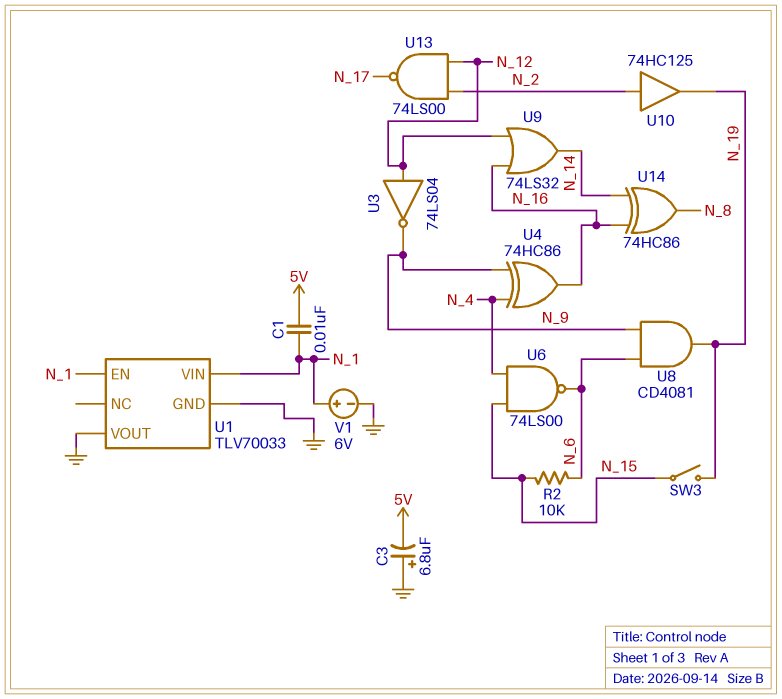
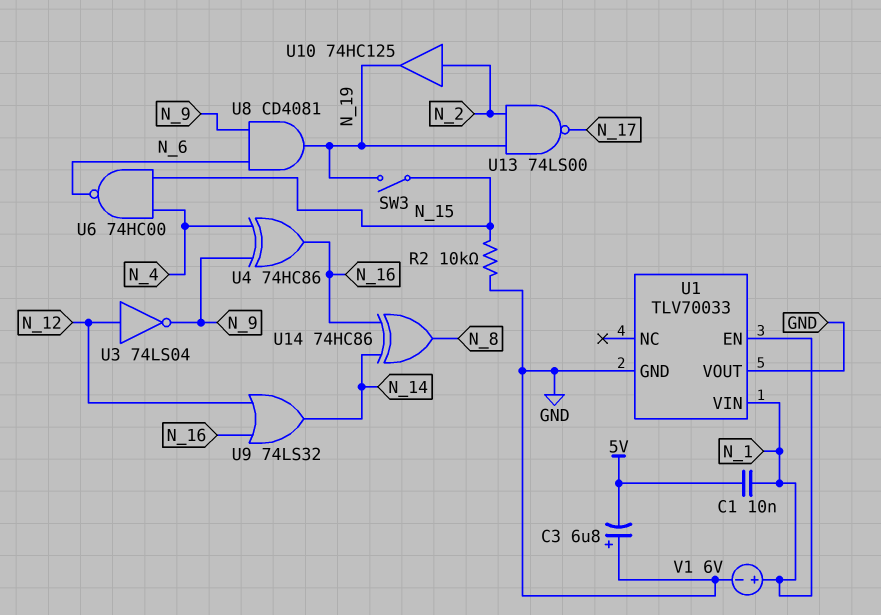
R2: 10k (N_6, N_15) -> 10k (GND, N_15)
U6: NAND 74LS00 (in N_4, in N_15, out N_6) -> NAND 74HC00 (in N_4, in N_15, out N_6)
U13: NAND 74LS00 (in N_2, in N_12, out N_17) -> NAND 74LS00 (in N_2, in N_19, out N_17)

